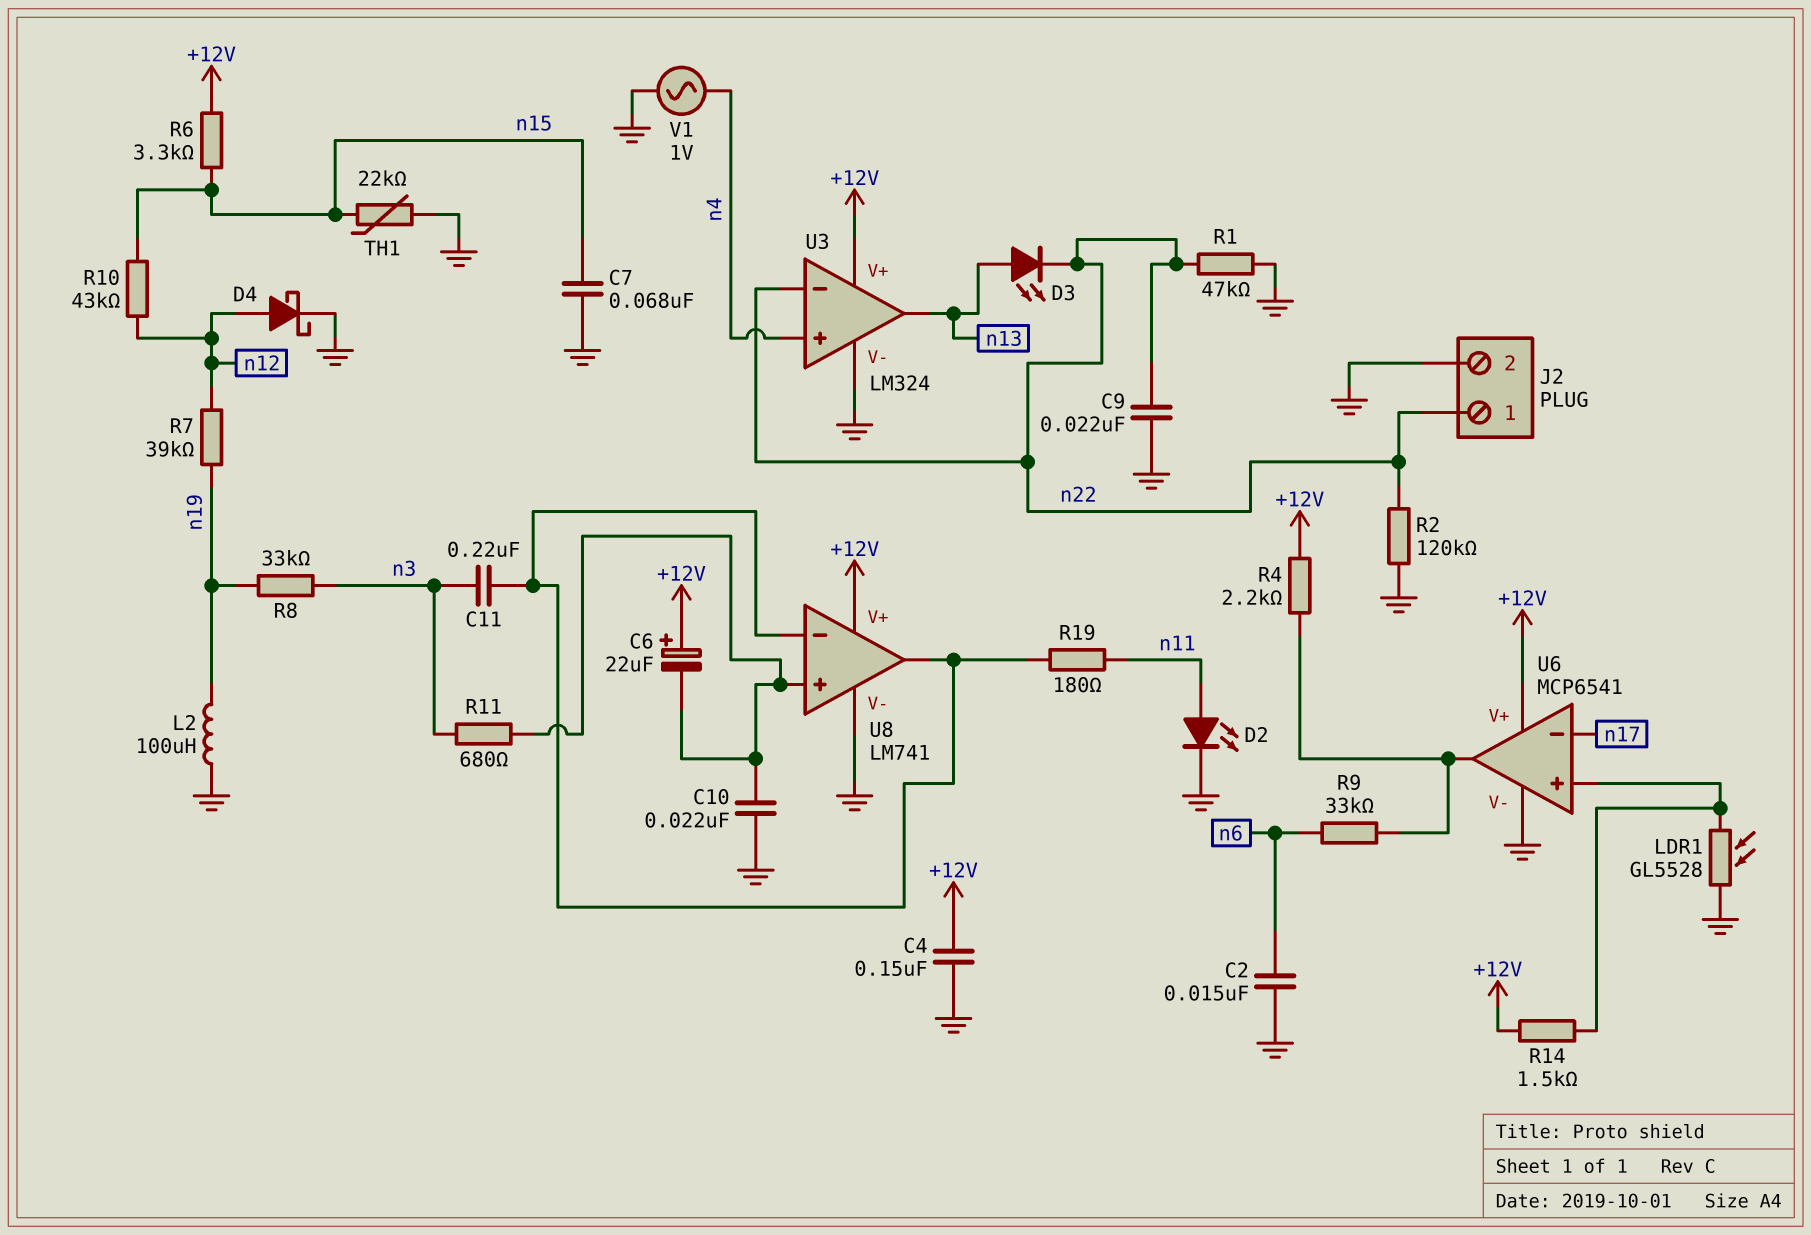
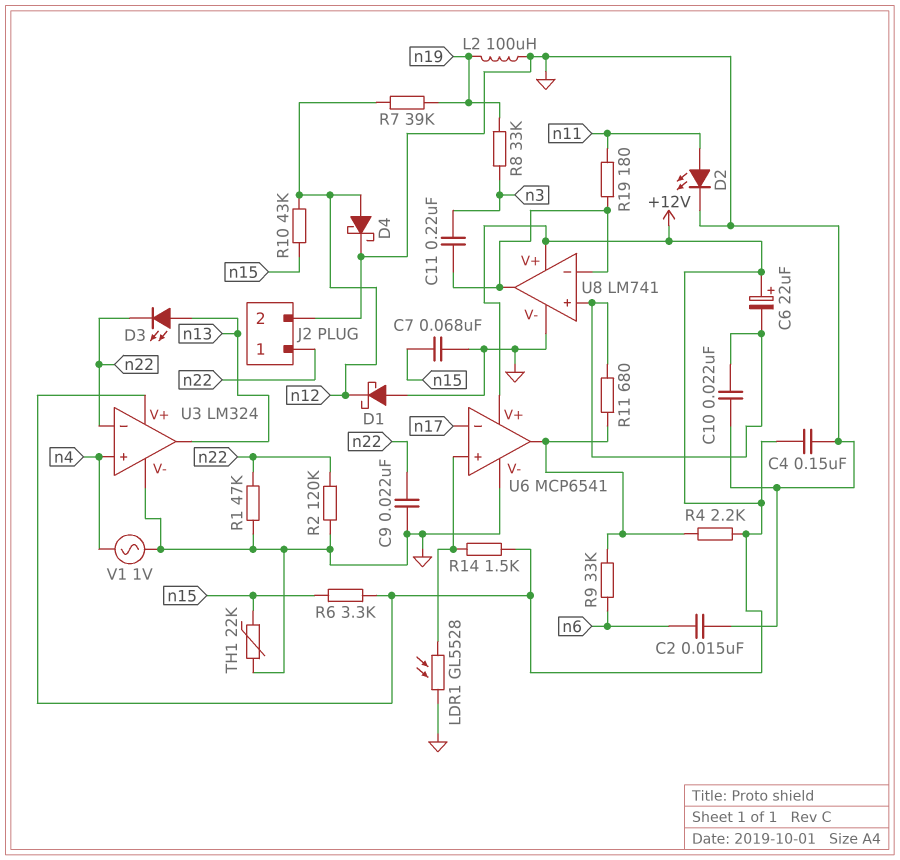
D1: none -> schottky (A GND, K n12)
R11: 680 (U8/in+, n3) -> 680 (U6/out, U8/in+)

